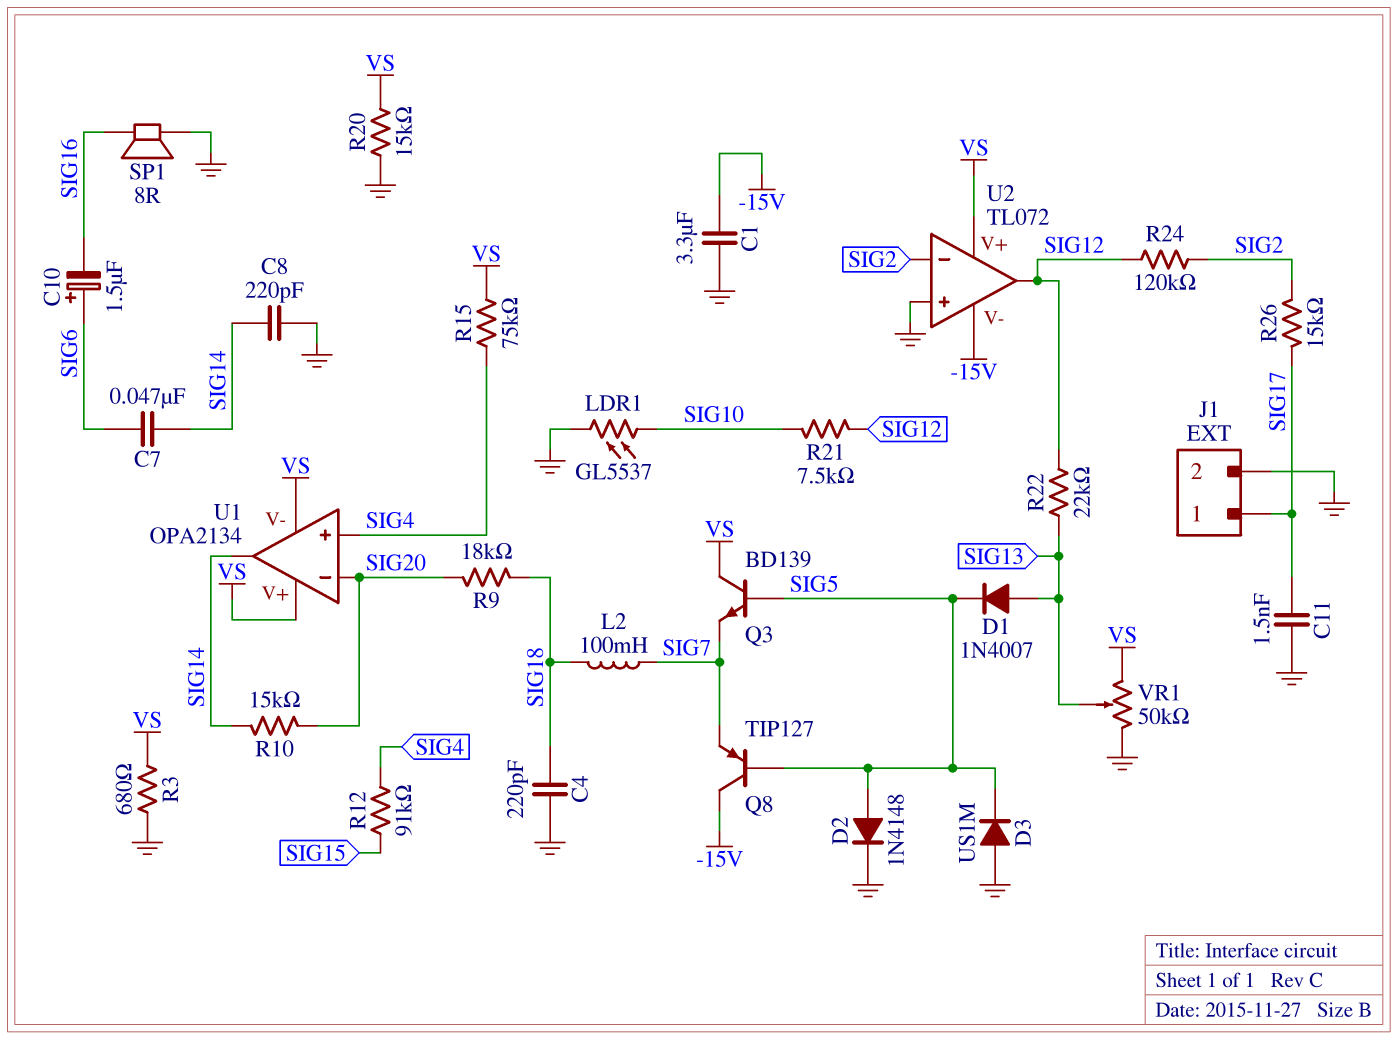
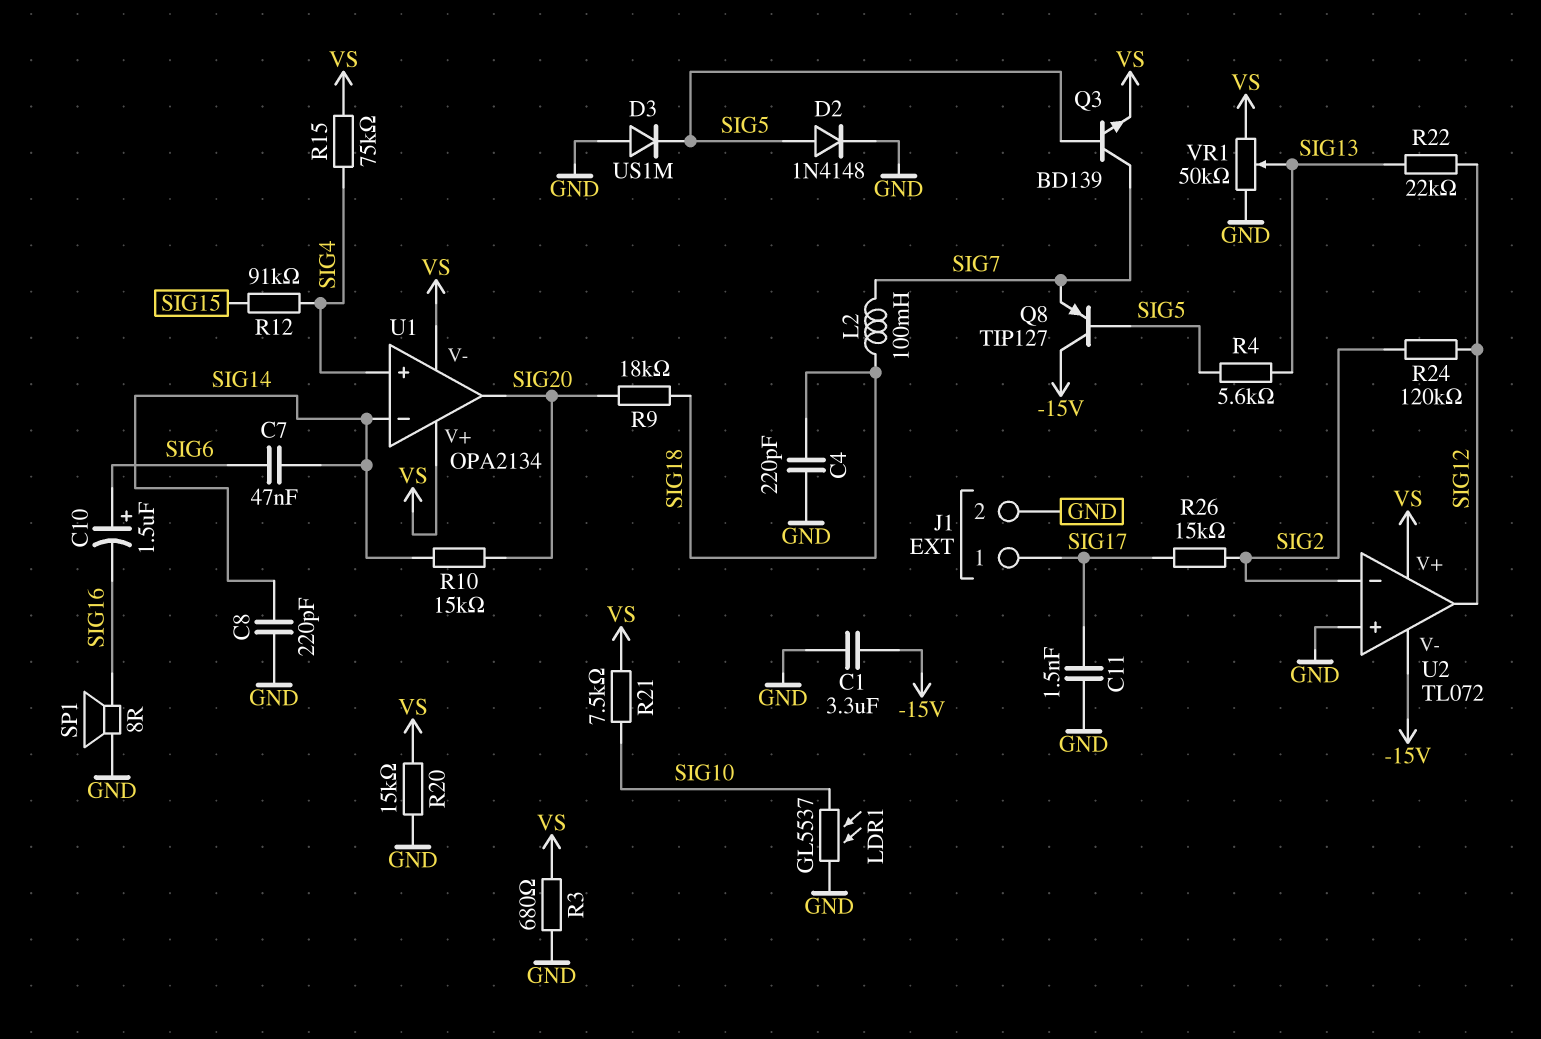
D1: diode 1N4007 (A SIG13, K SIG5) -> none
Q3: NPN BD139 (B SIG5, C VS, E SIG7) -> NPN BD139 (B SIG5, C SIG7, E VS)
R4: none -> 5.6k (SIG5, SIG13)
R21: 7.5k (SIG10, SIG12) -> 7.5k (SIG10, VS)
U1 pin in-: SIG20 -> SIG14
U1 pin out: SIG14 -> SIG20

